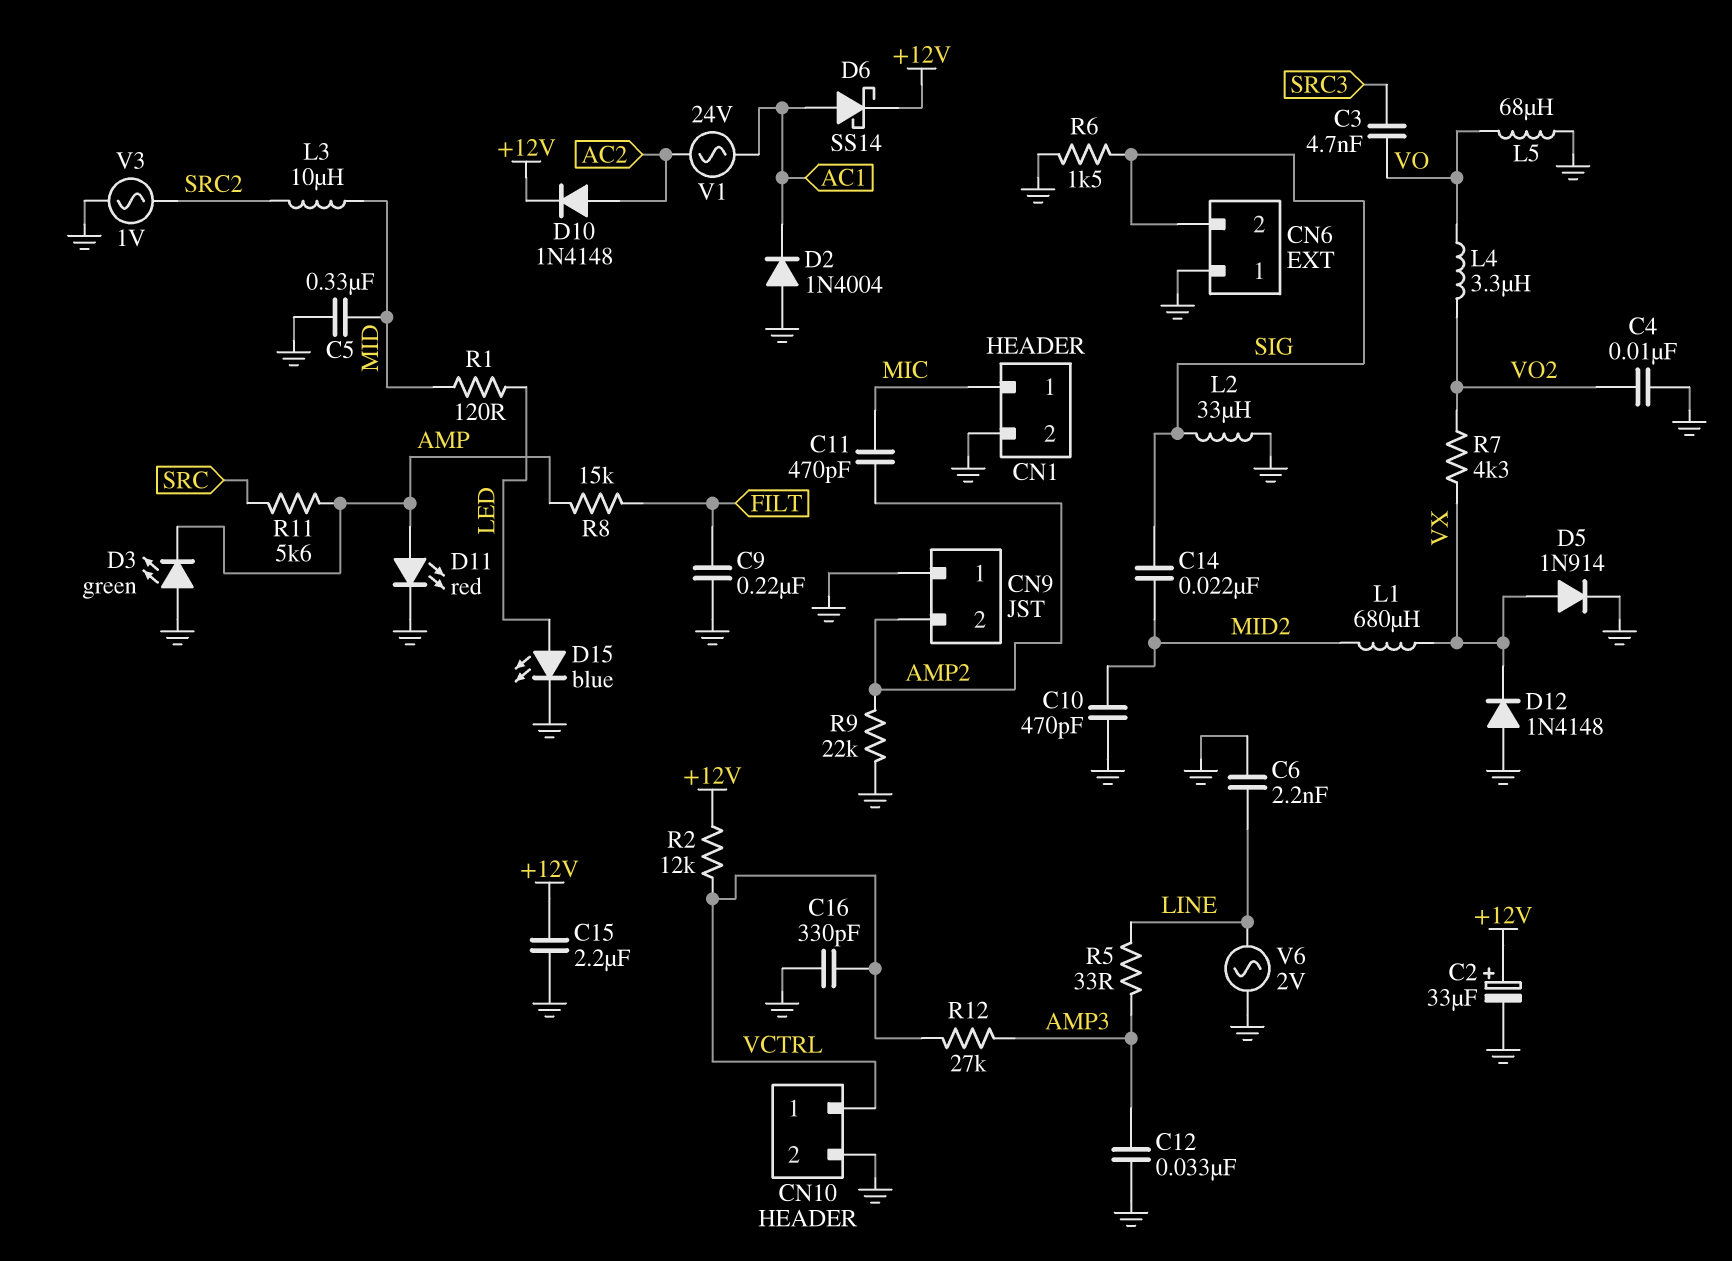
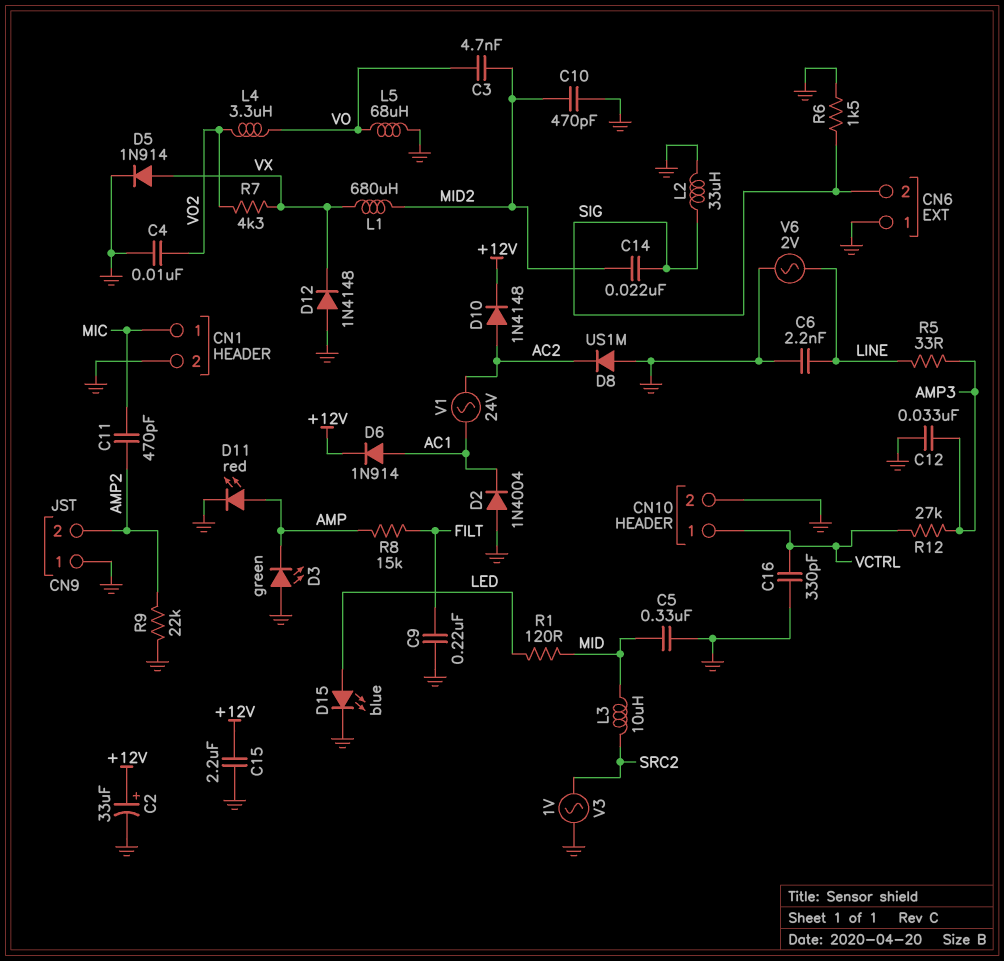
C3: 4.7nF (SRC3, VO) -> 4.7nF (MID2, VO)
D6: schottky SS14 (A AC1, K +12V) -> diode 1N914 (A AC1, K +12V)
D8: none -> diode US1M (A GND, K AC2)
R2: 12k (+12V, VCTRL) -> none
R11: 5.6k (AMP, SRC) -> none

